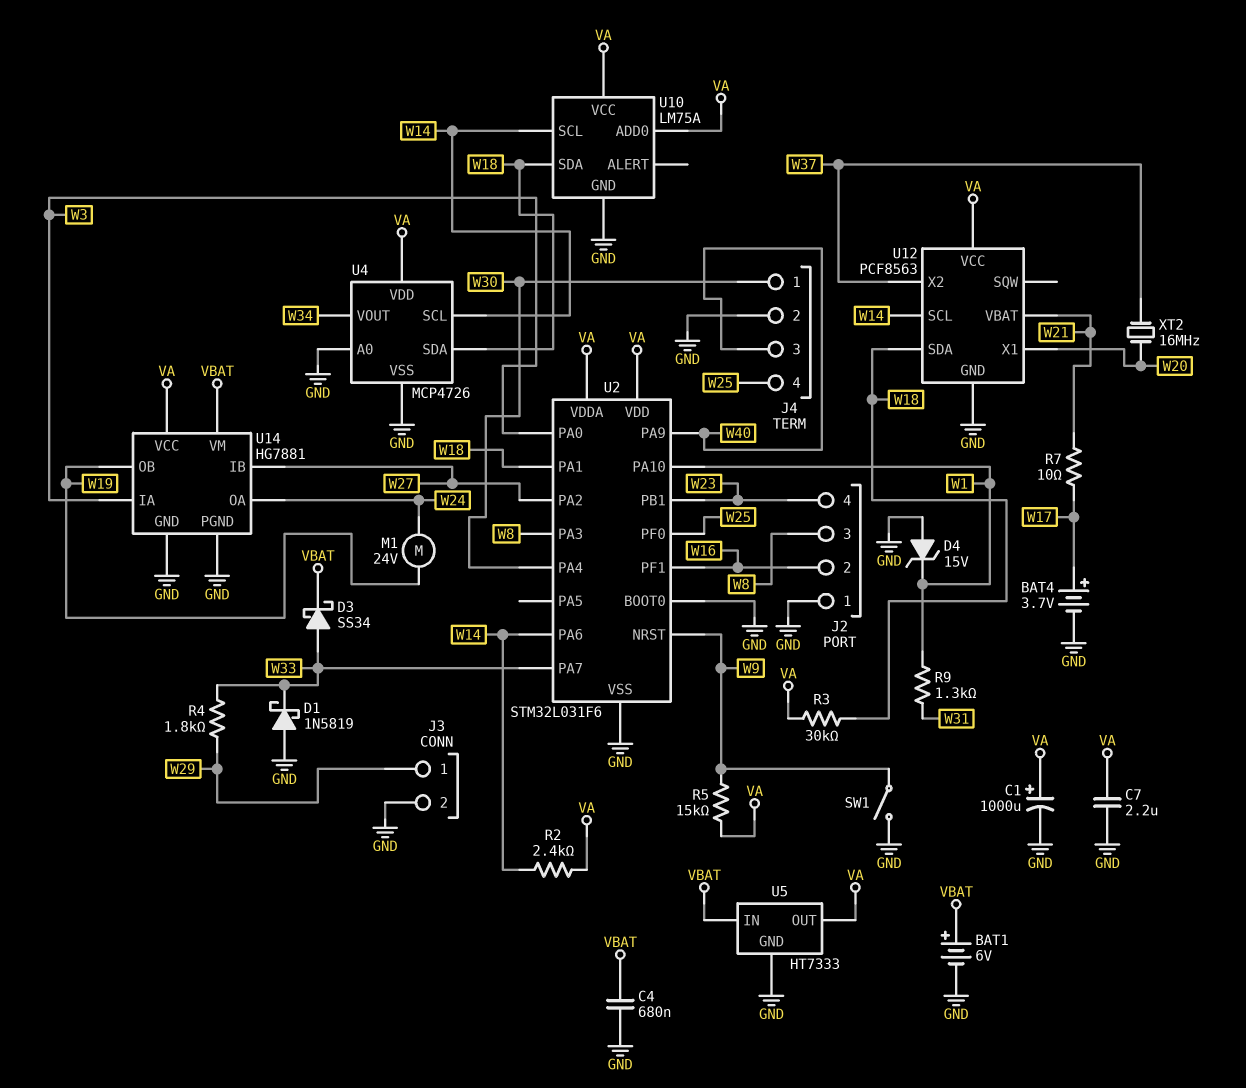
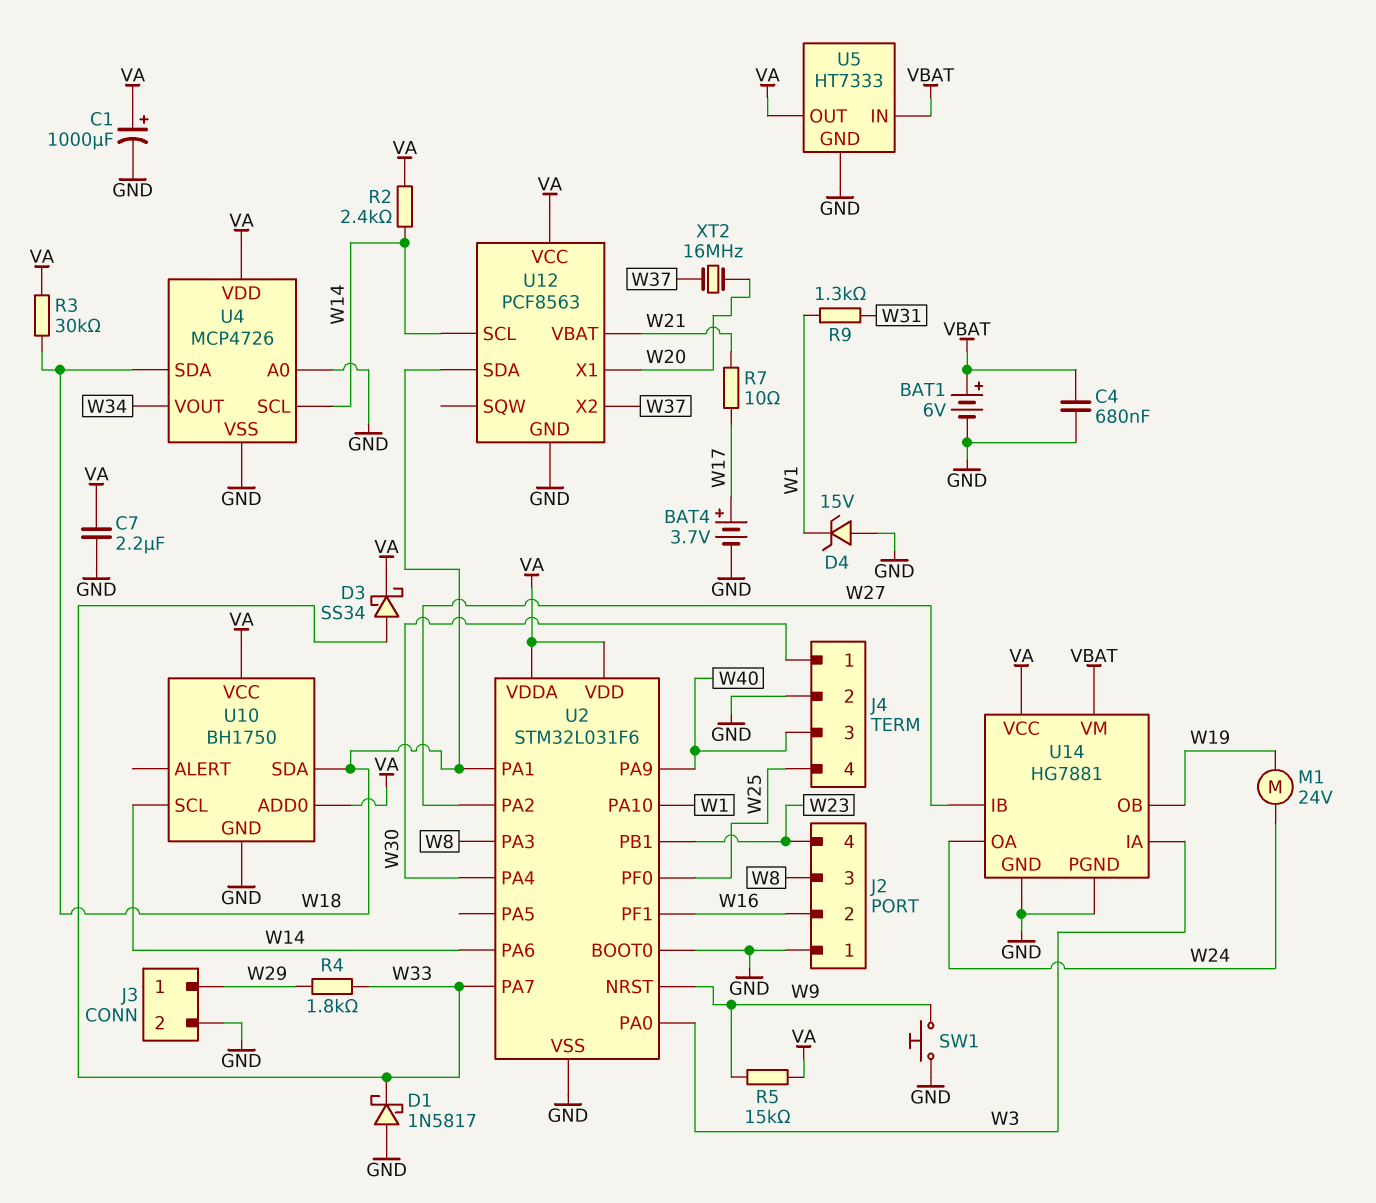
D1: schottky 1N5819 (A GND, K W33) -> schottky 1N5817 (A GND, K W33)
D3: schottky SS34 (A W33, K VBAT) -> schottky SS34 (A W33, K VA)
SW1: switch (GND, W9) -> button (GND, W9)
U10: LM75A -> BH1750

